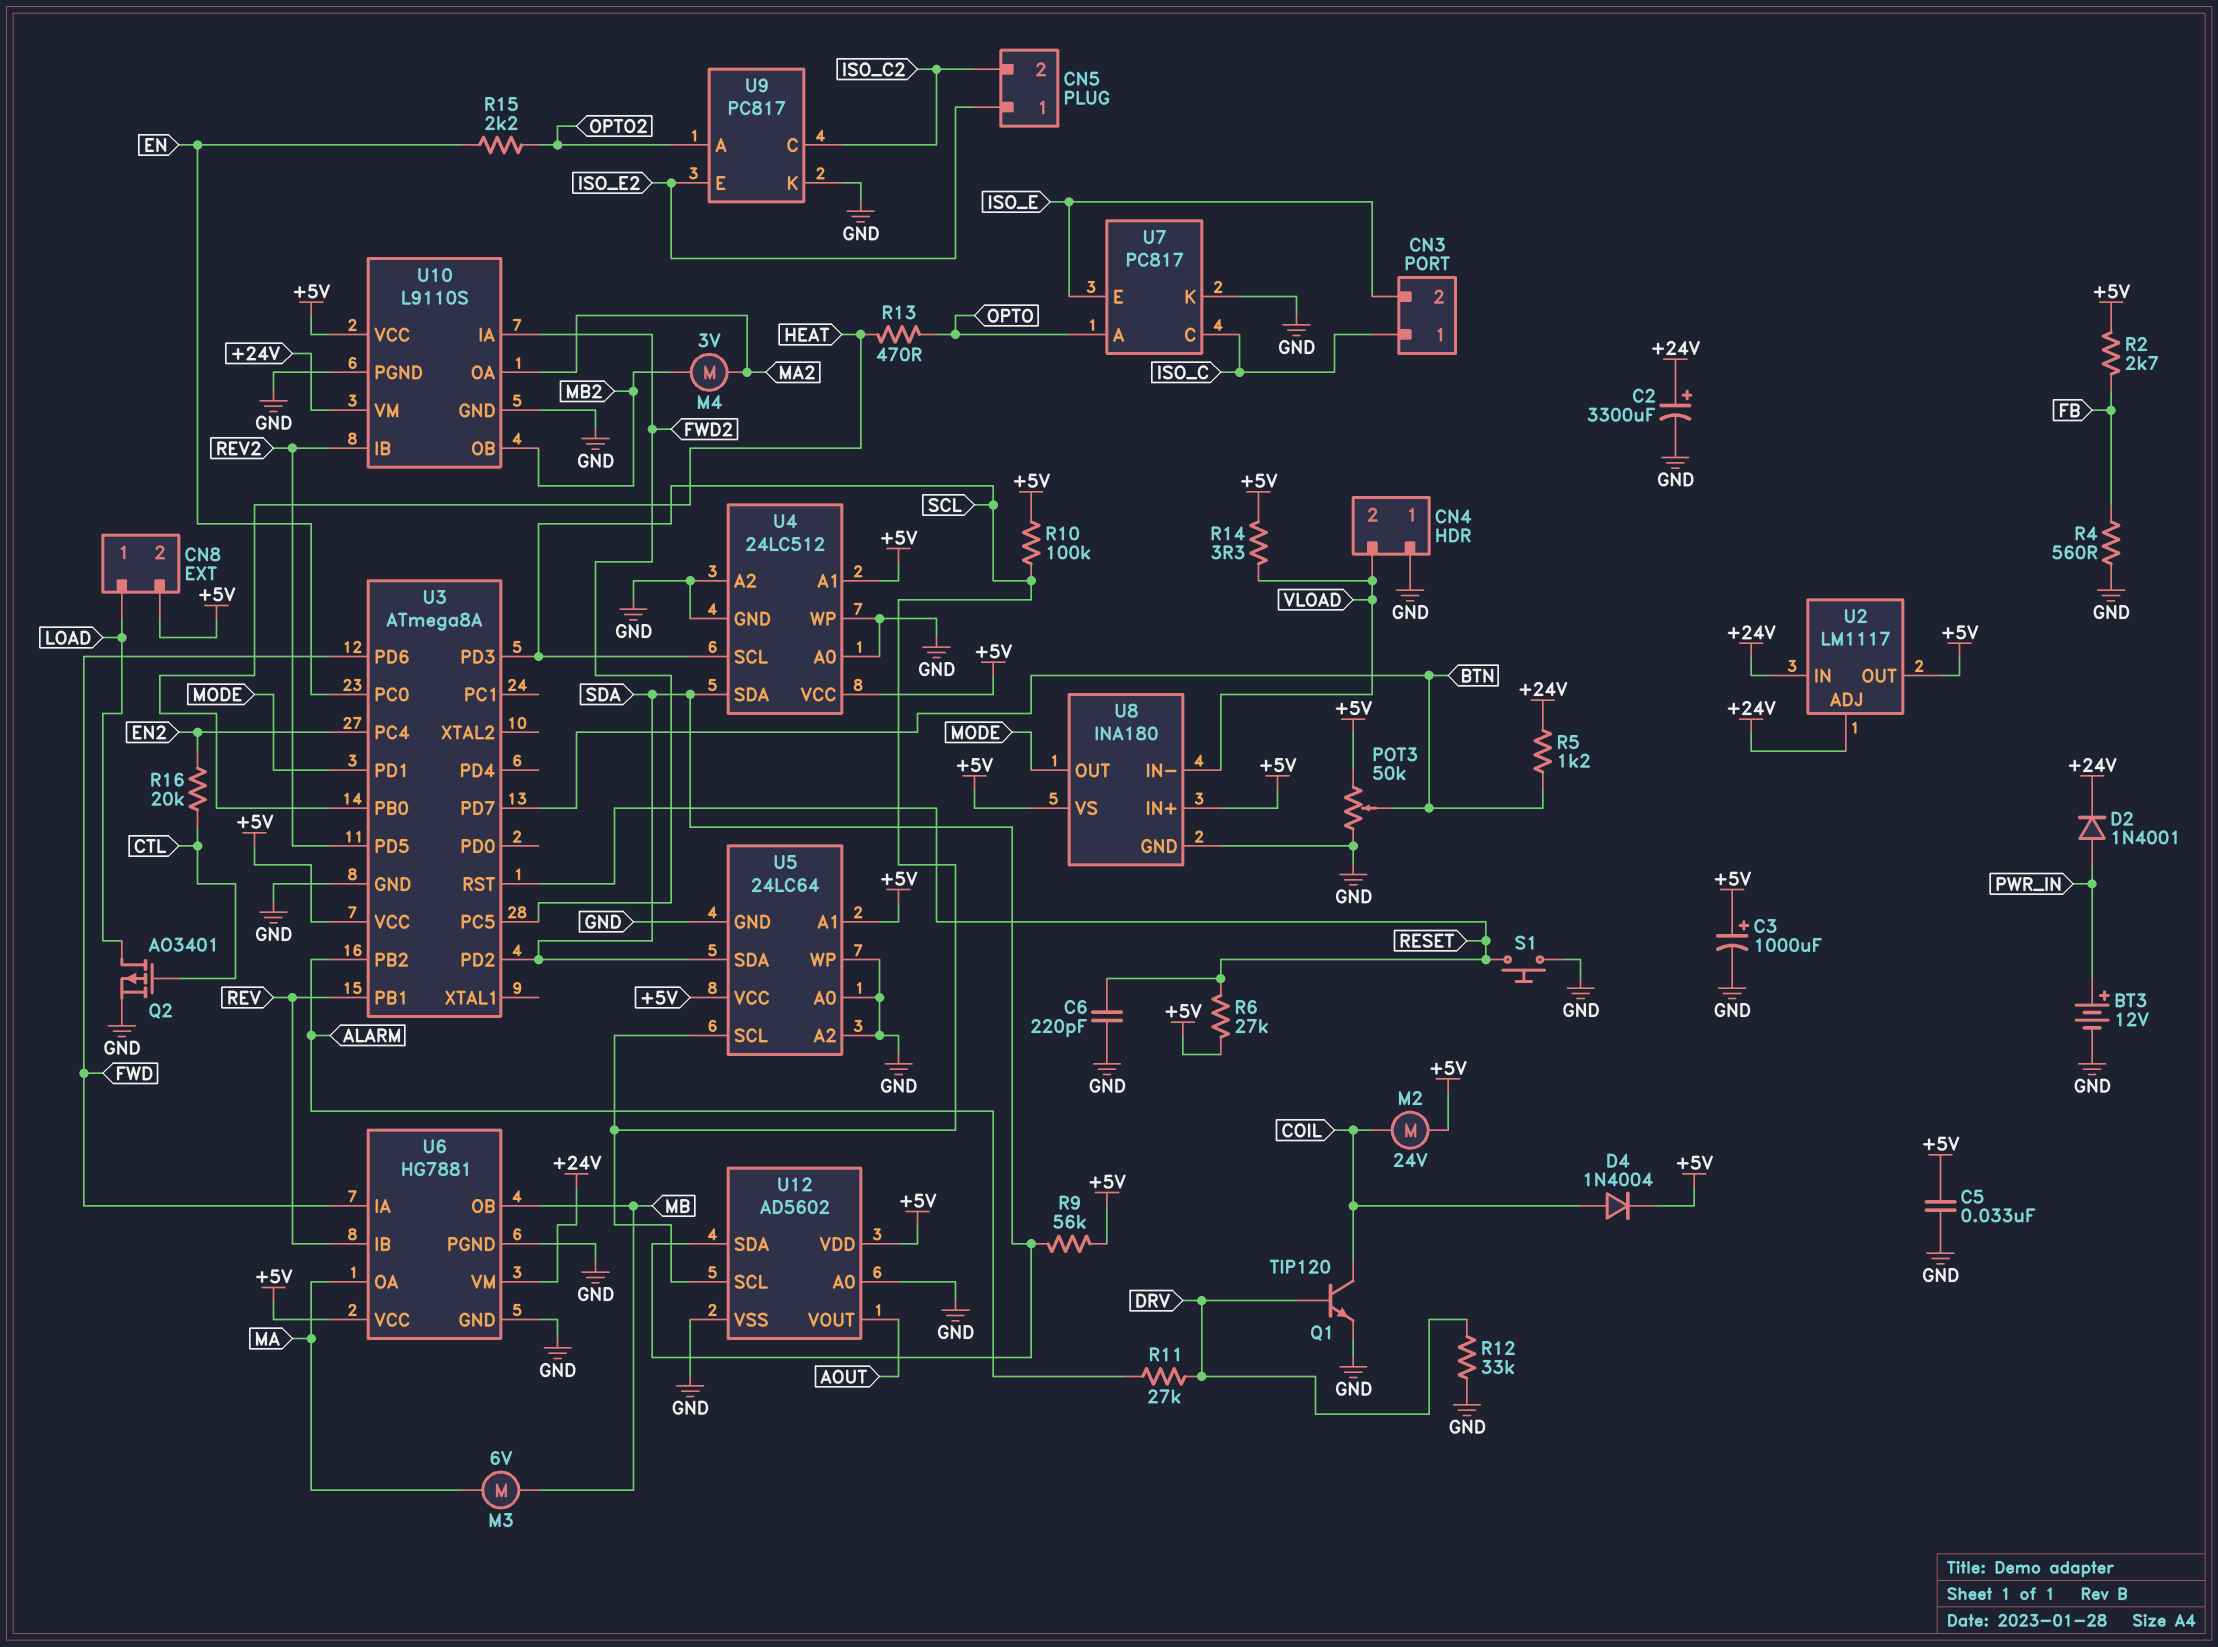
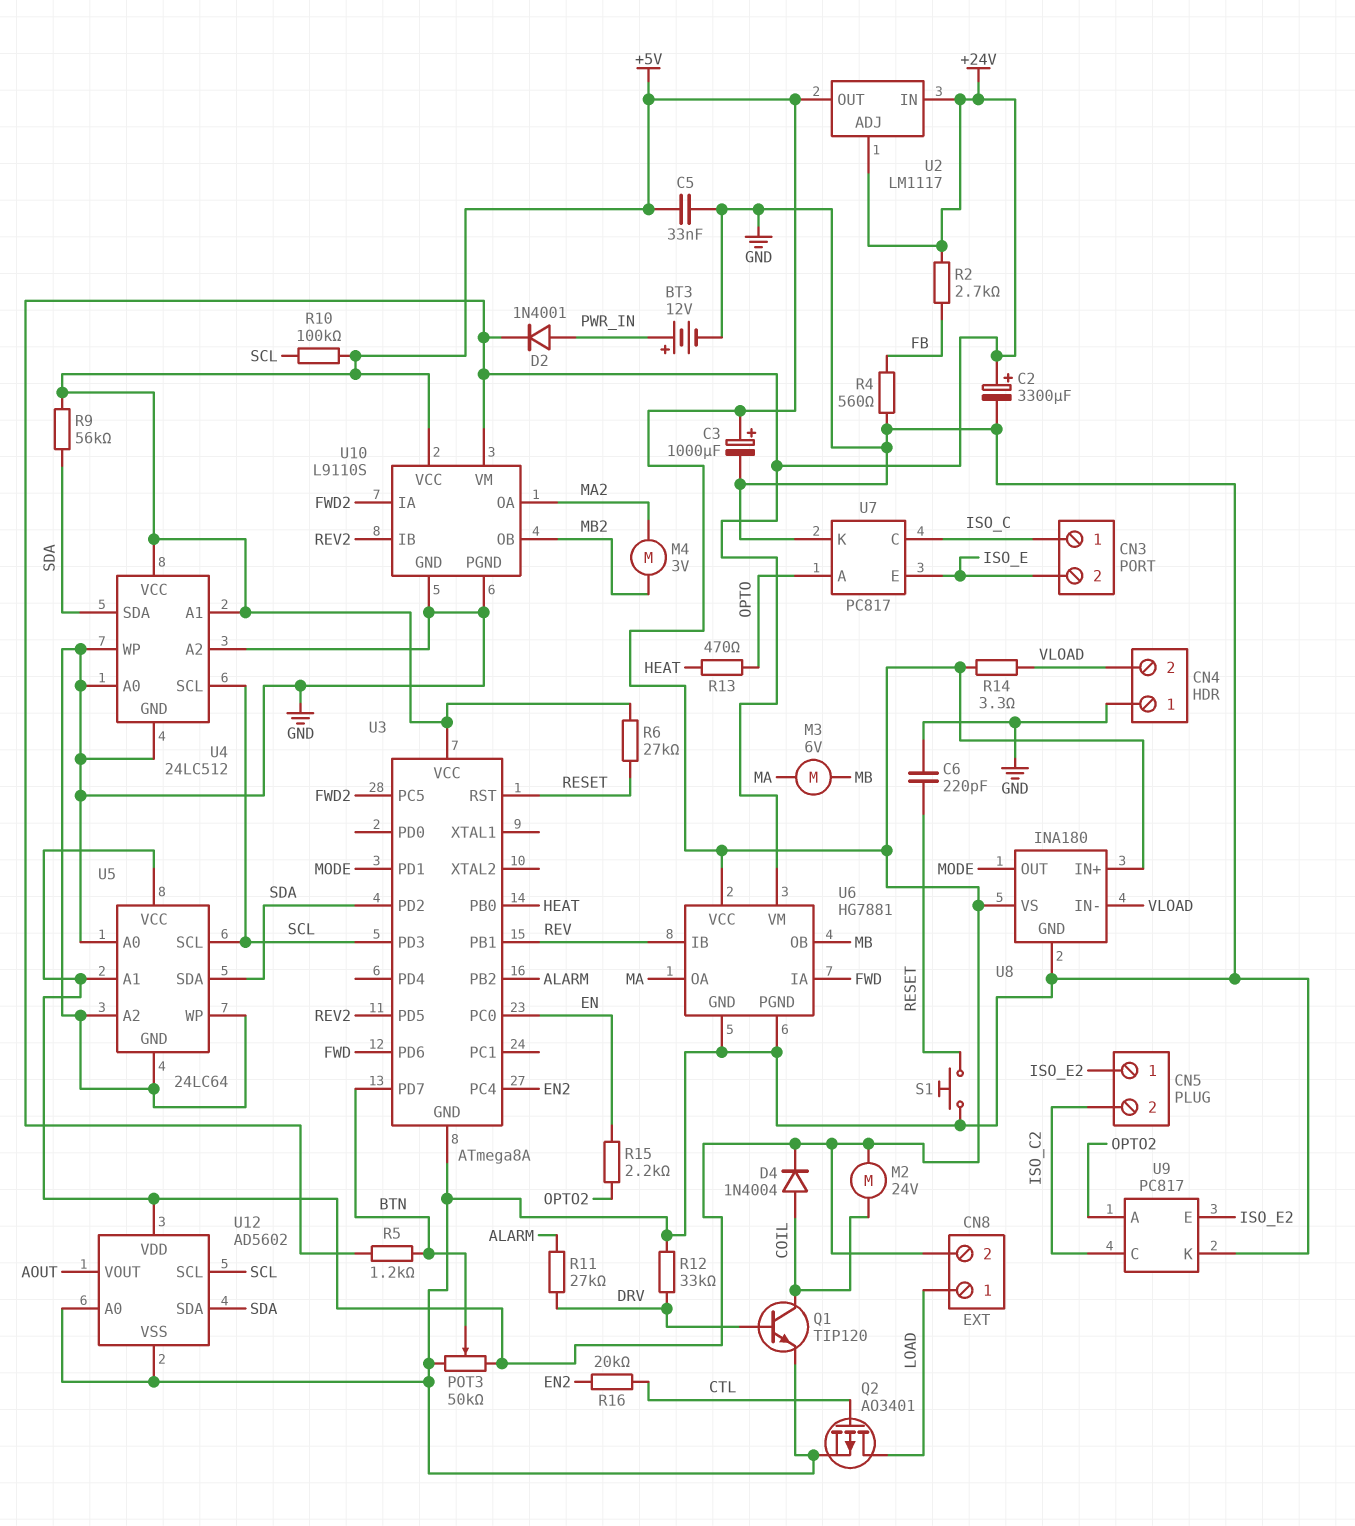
R2: 2.7k (+5V, FB) -> 2.7k (+24V, FB)

